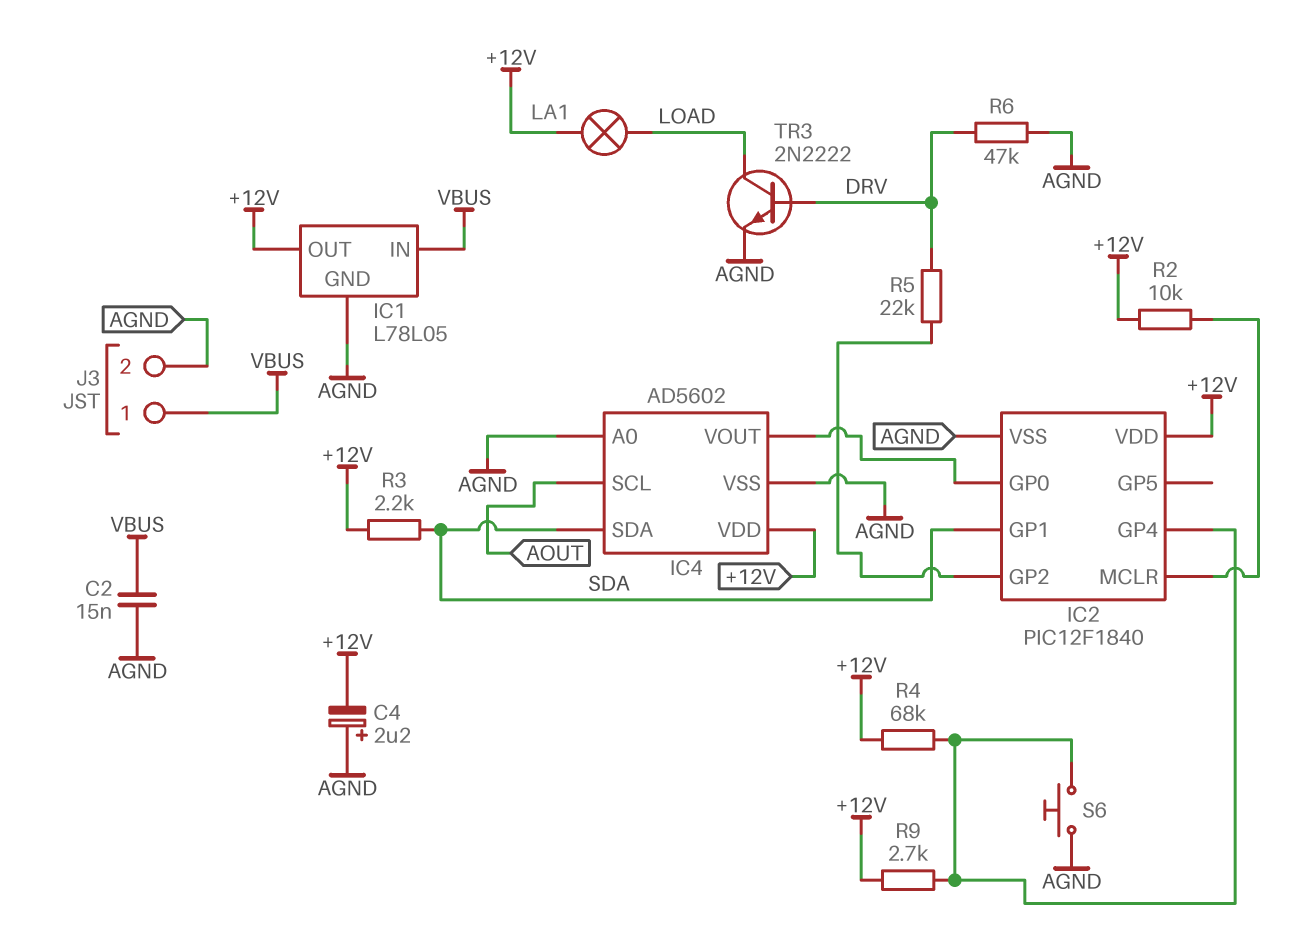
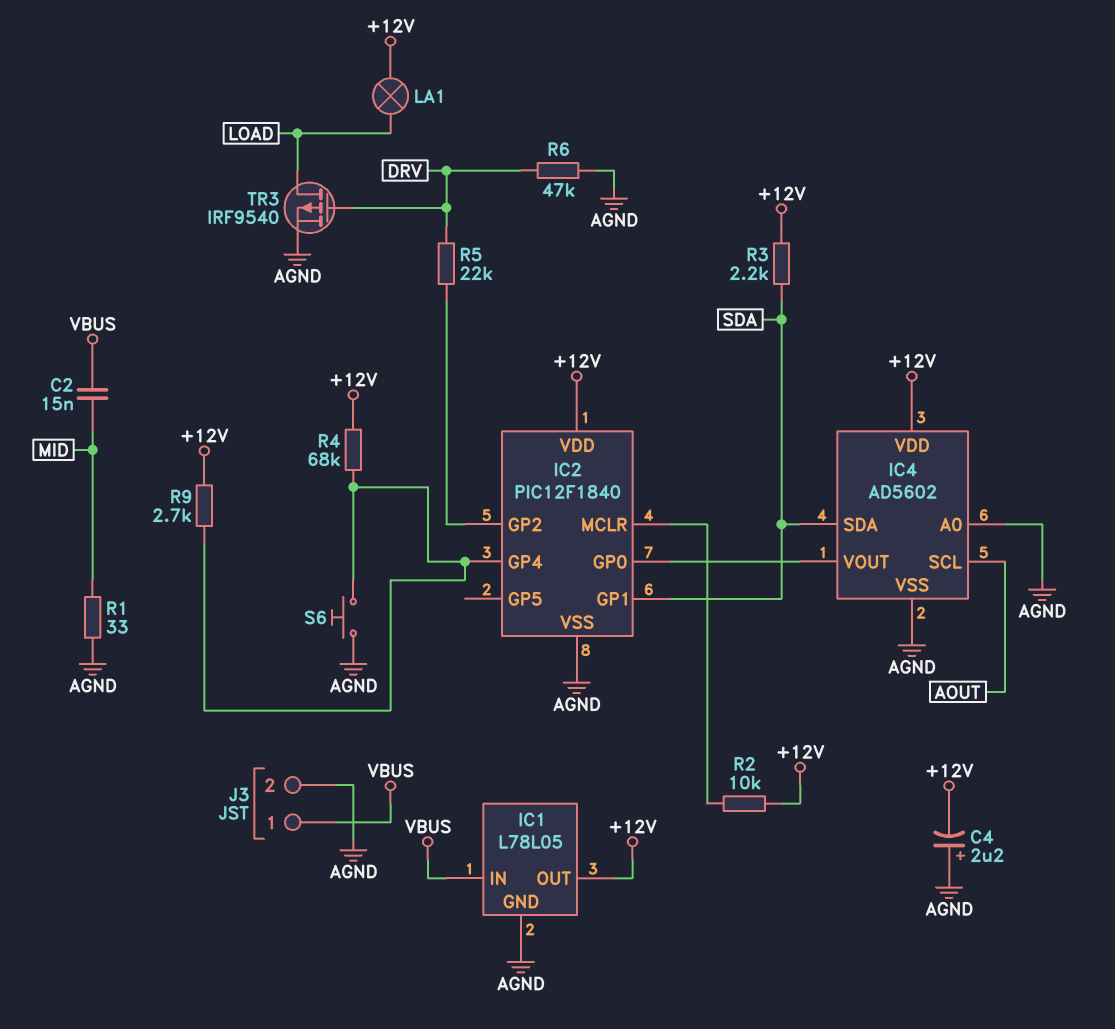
C2: 15nF (AGND, VBUS) -> 15nF (MID, VBUS)
R1: none -> 33 (AGND, MID)
TR3: NPN 2N2222 (B DRV, C LOAD, E AGND) -> PMOS IRF9540 (G DRV, D LOAD, S AGND)

